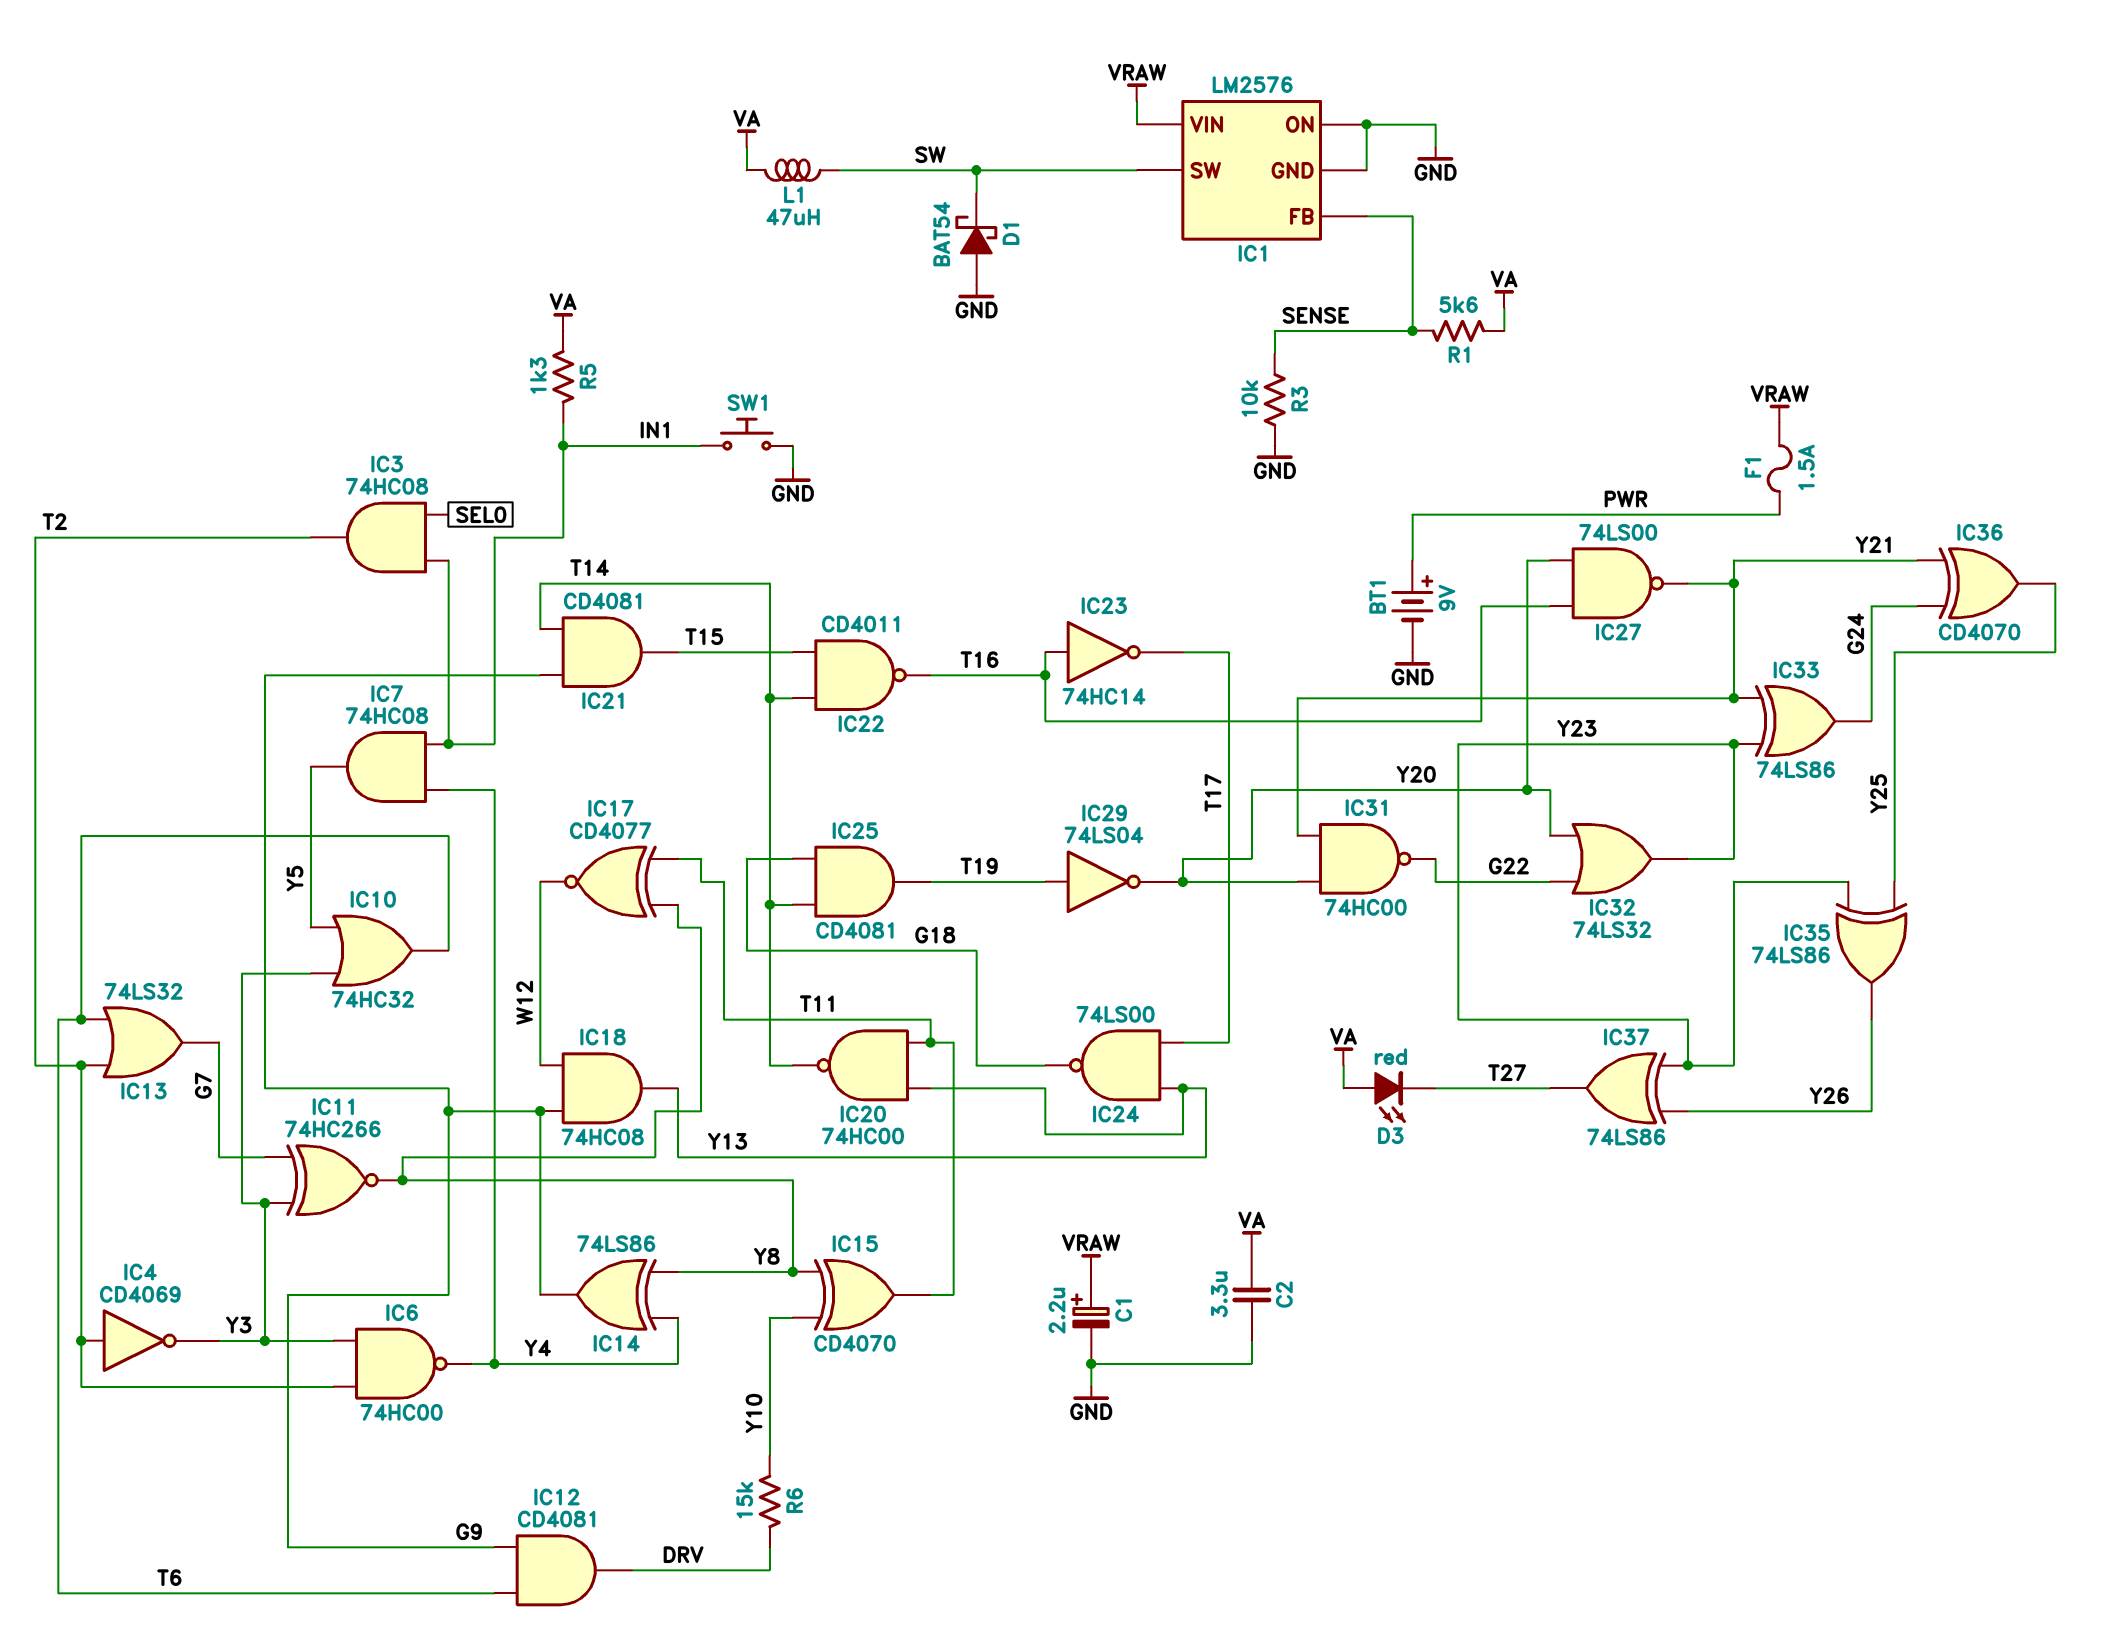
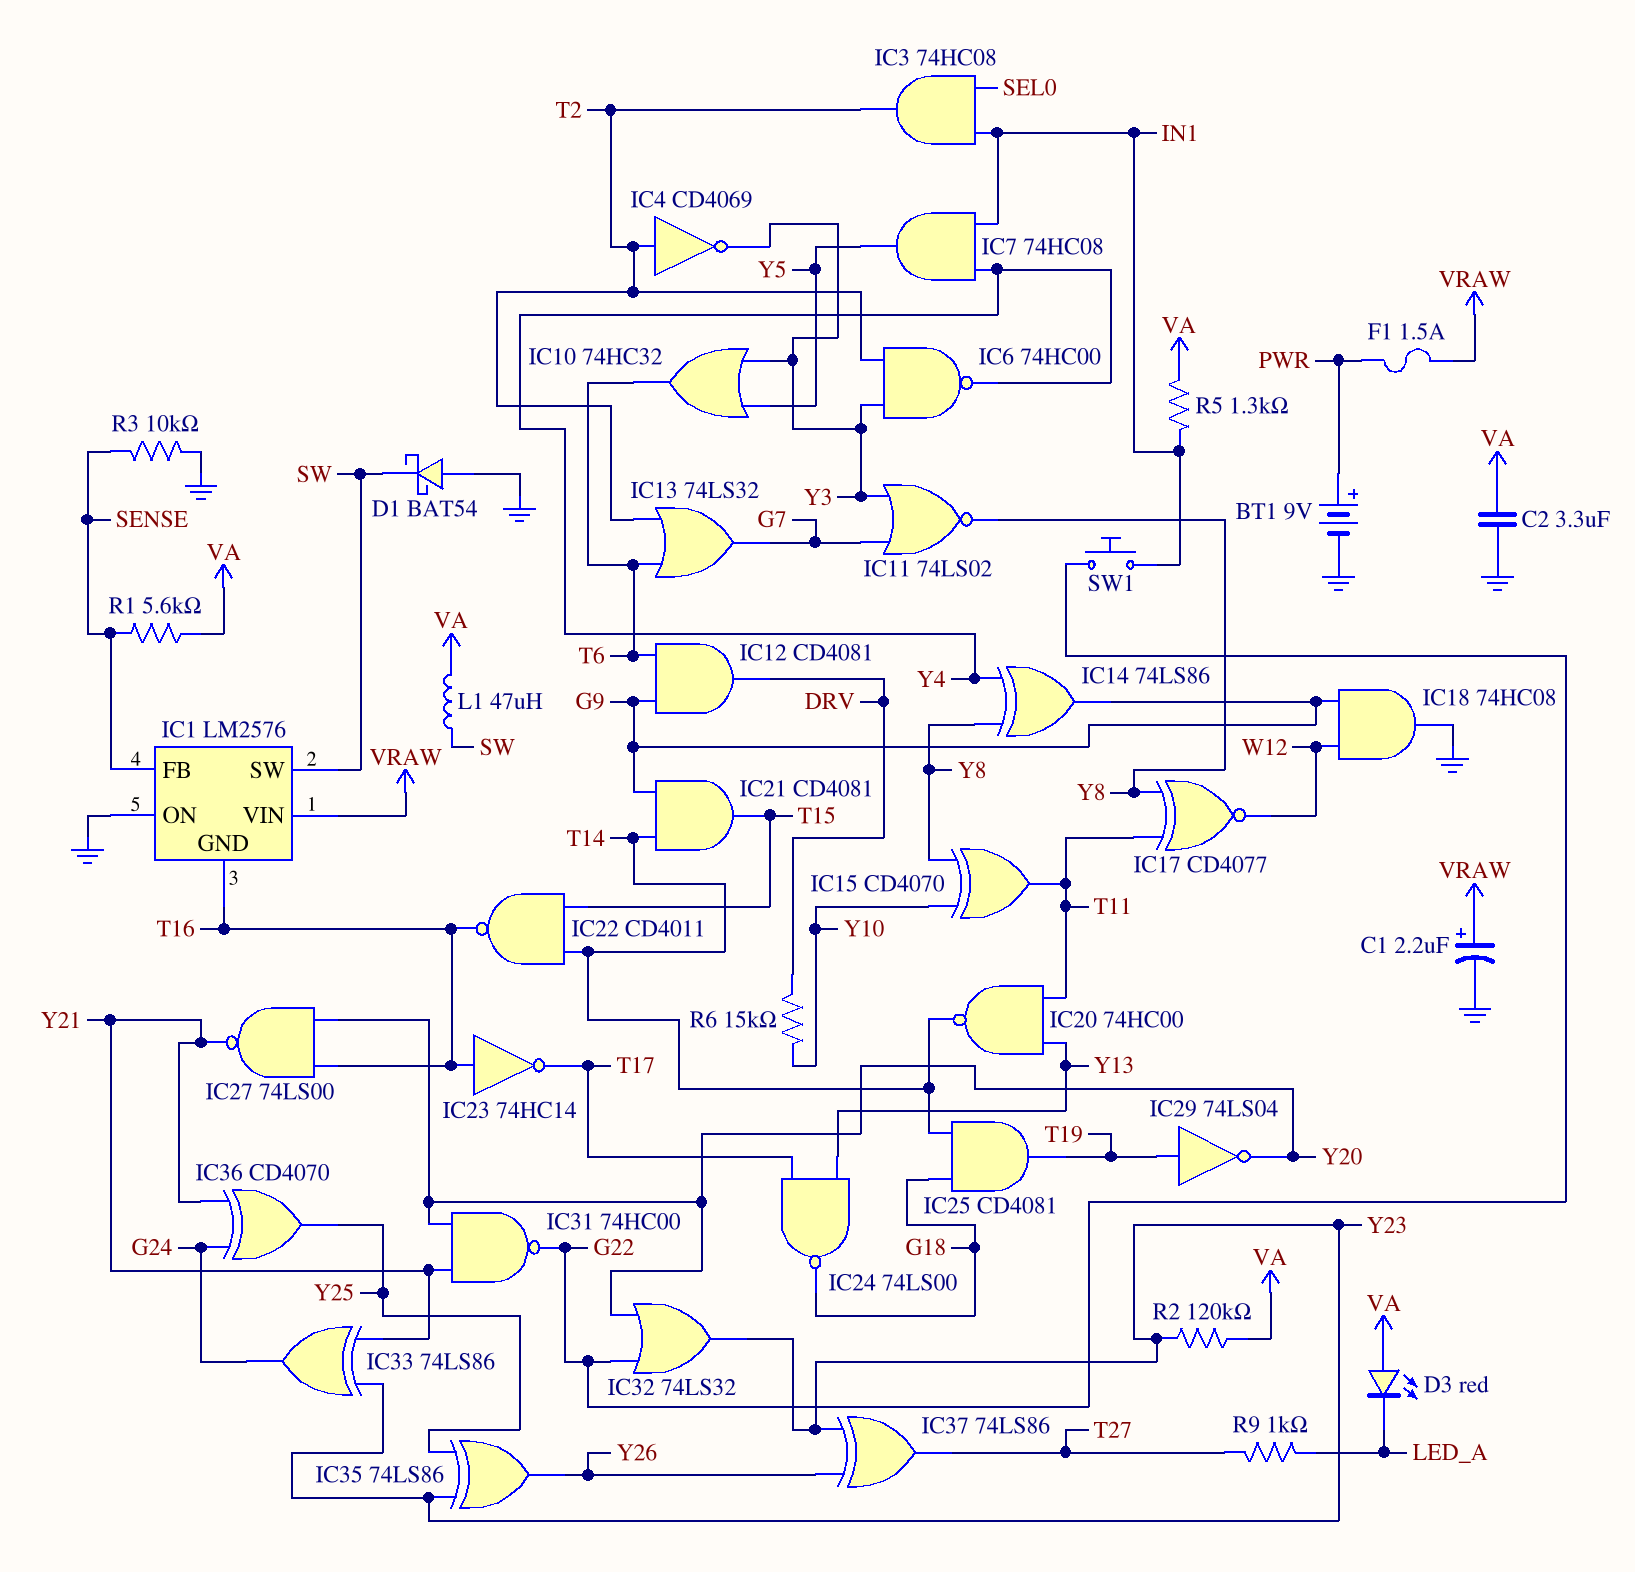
D3: LED red (A VA, K T27) -> LED red (A VA, K LED_A)
IC1 pin GND: GND -> T16
IC11: XNOR 74HC266 (in G7, in Y3, out Y8) -> NOR 74LS02 (in G7, in Y3, out Y8)
IC18: AND 74HC08 (in G9, in W12, out Y13) -> AND 74HC08 (in G9, in W12, out GND)
R2: none -> 120k (VA, Y23)
R9: none -> 1k (LED_A, T27)
SW1: button (GND, IN1) -> button (G22, IN1)

